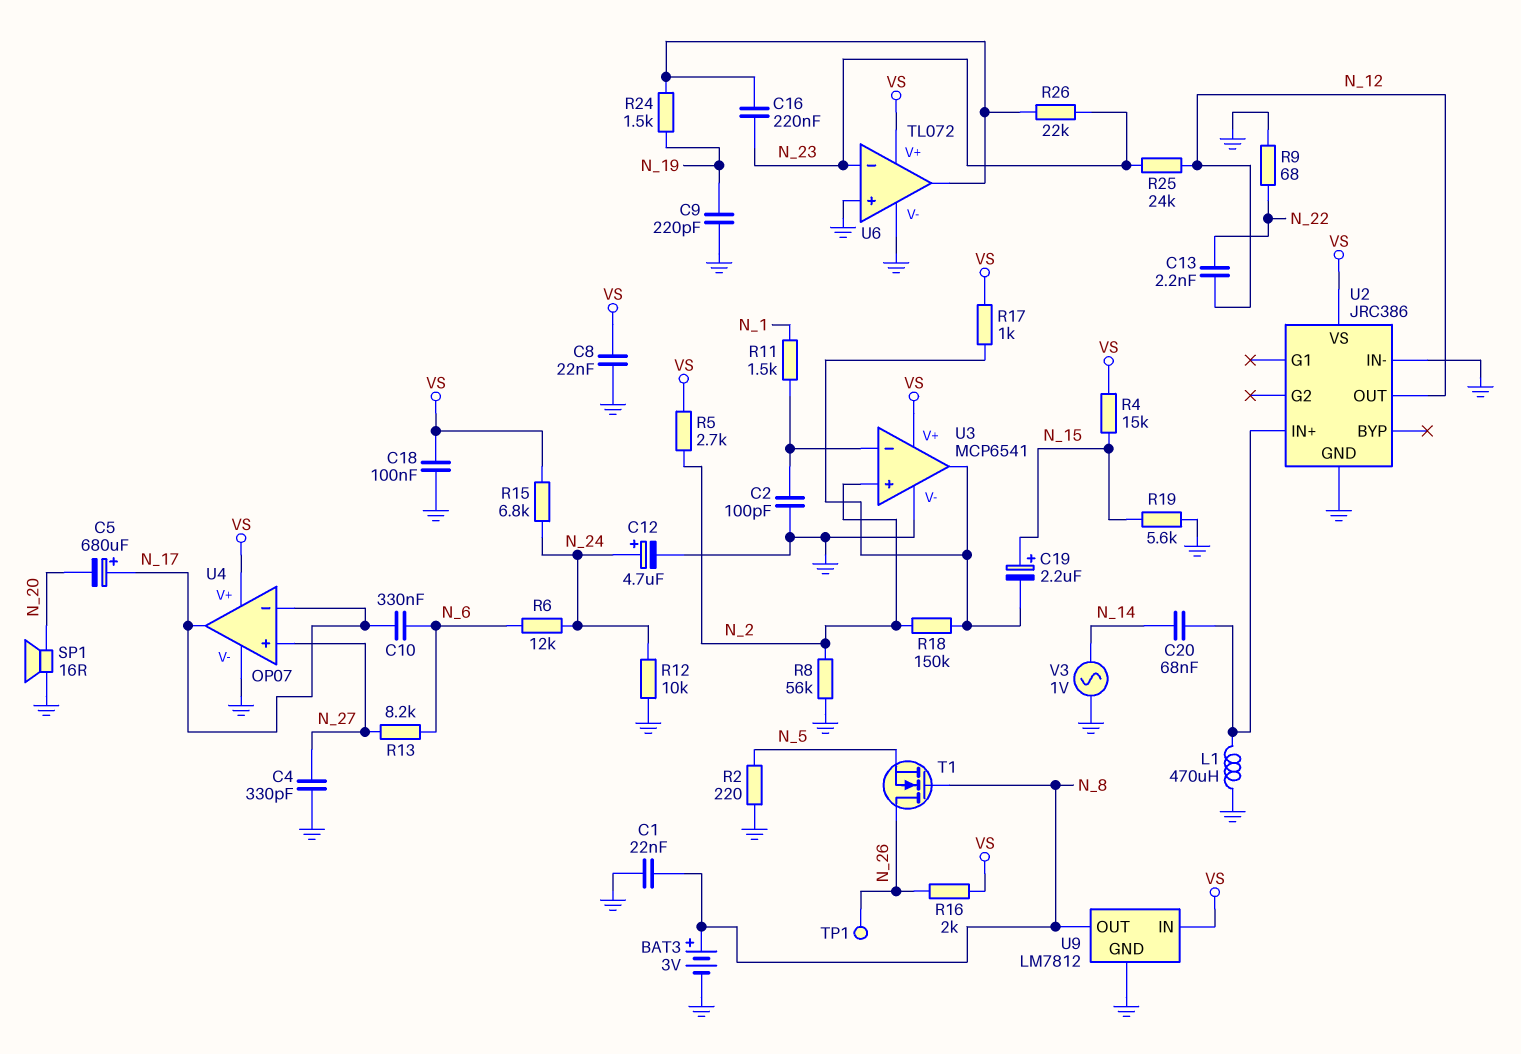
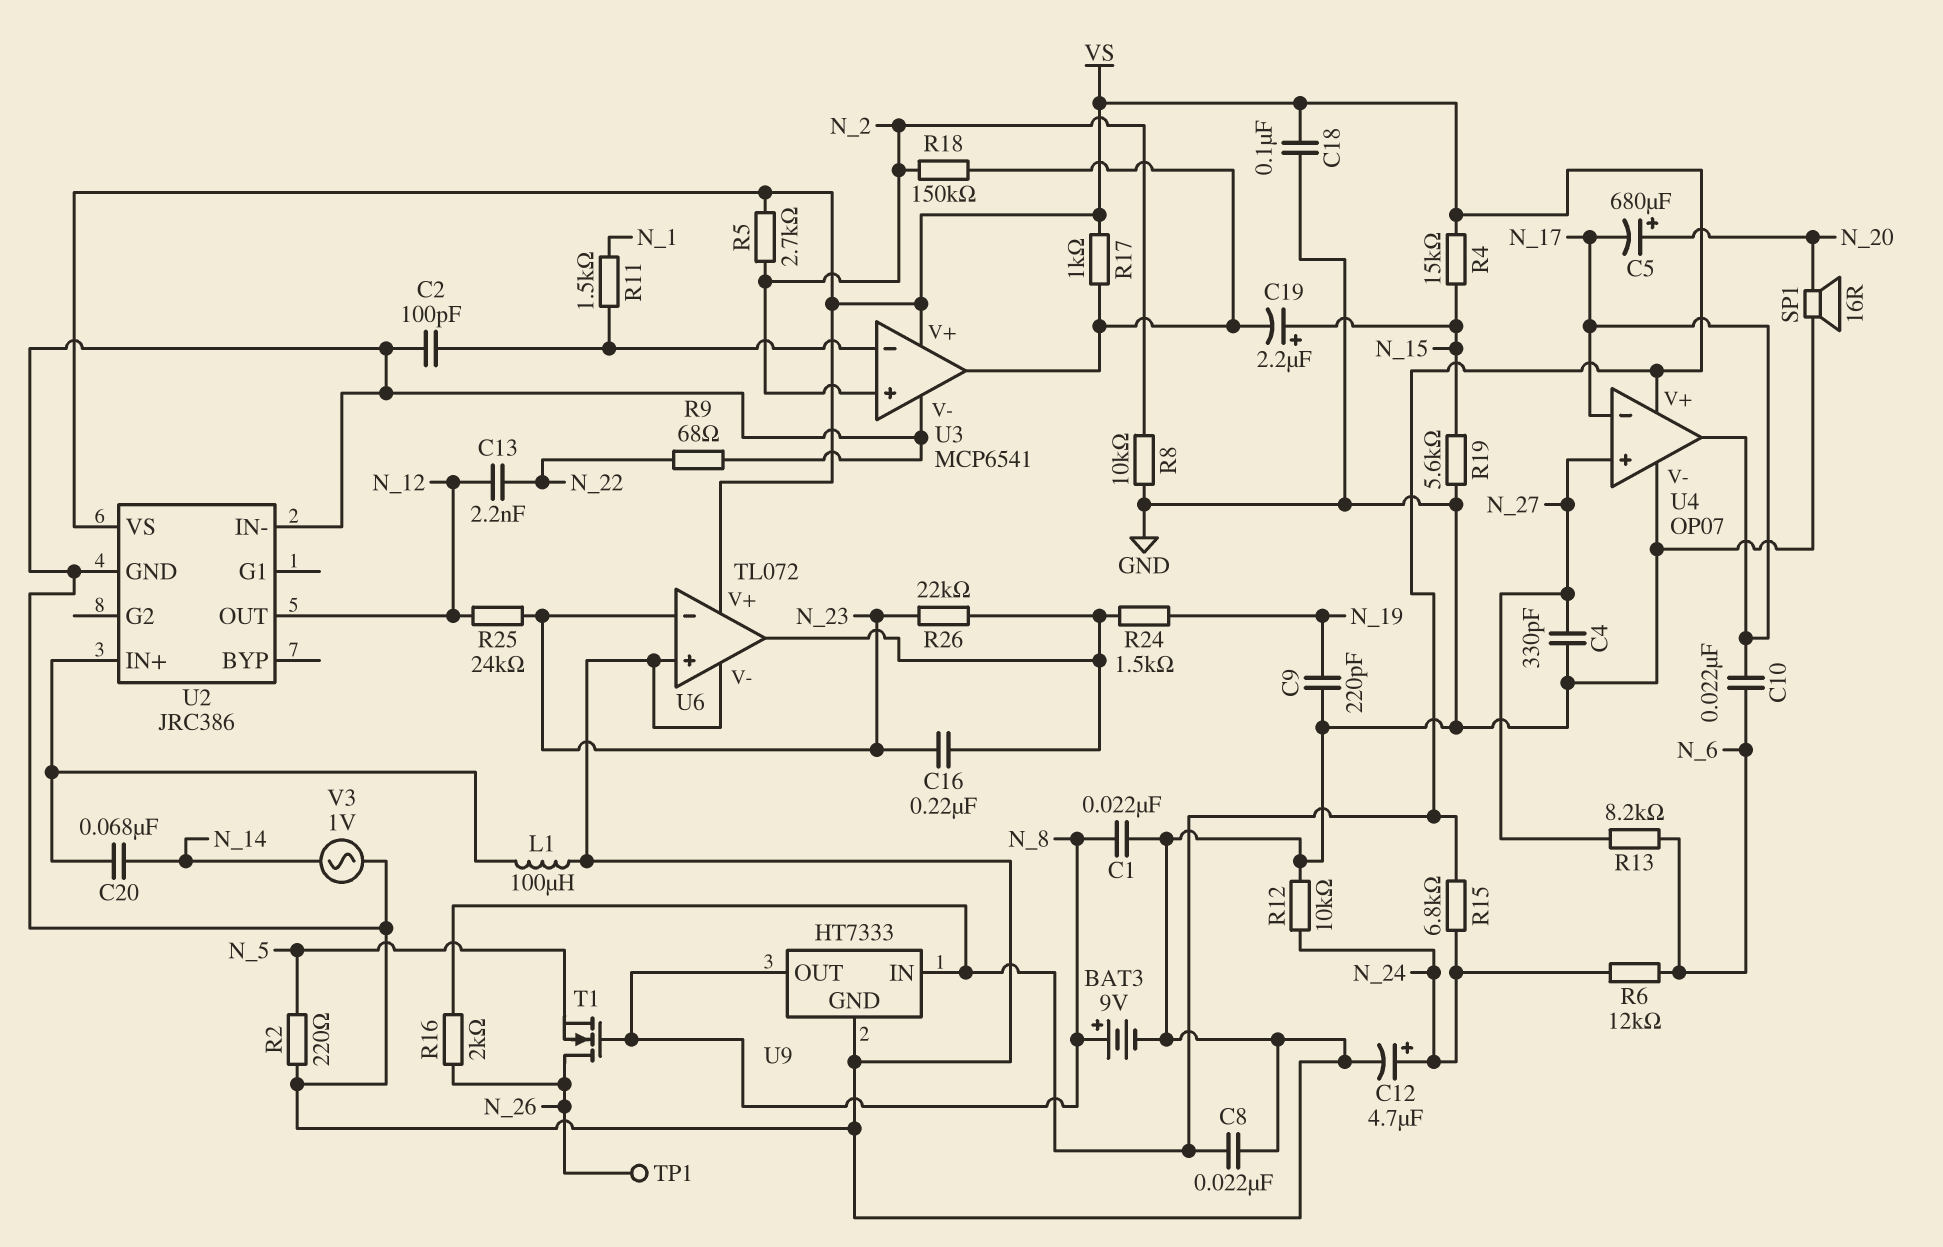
BAT3: 3V (plus N_8, minus GND) -> 9V (plus N_8, minus GND)
C5: 680uF (plus N_17, minus N_20) -> 680uF (plus N_20, minus N_17)
C10: 330nF (N_6, N_17) -> 22nF (N_6, N_17)
L1: 470uH (GND, U2/IN+) -> 100uH (GND, U2/IN+)
R8: 56k (GND, N_2) -> 10k (GND, N_2)
U9: LM7812 -> HT7333

